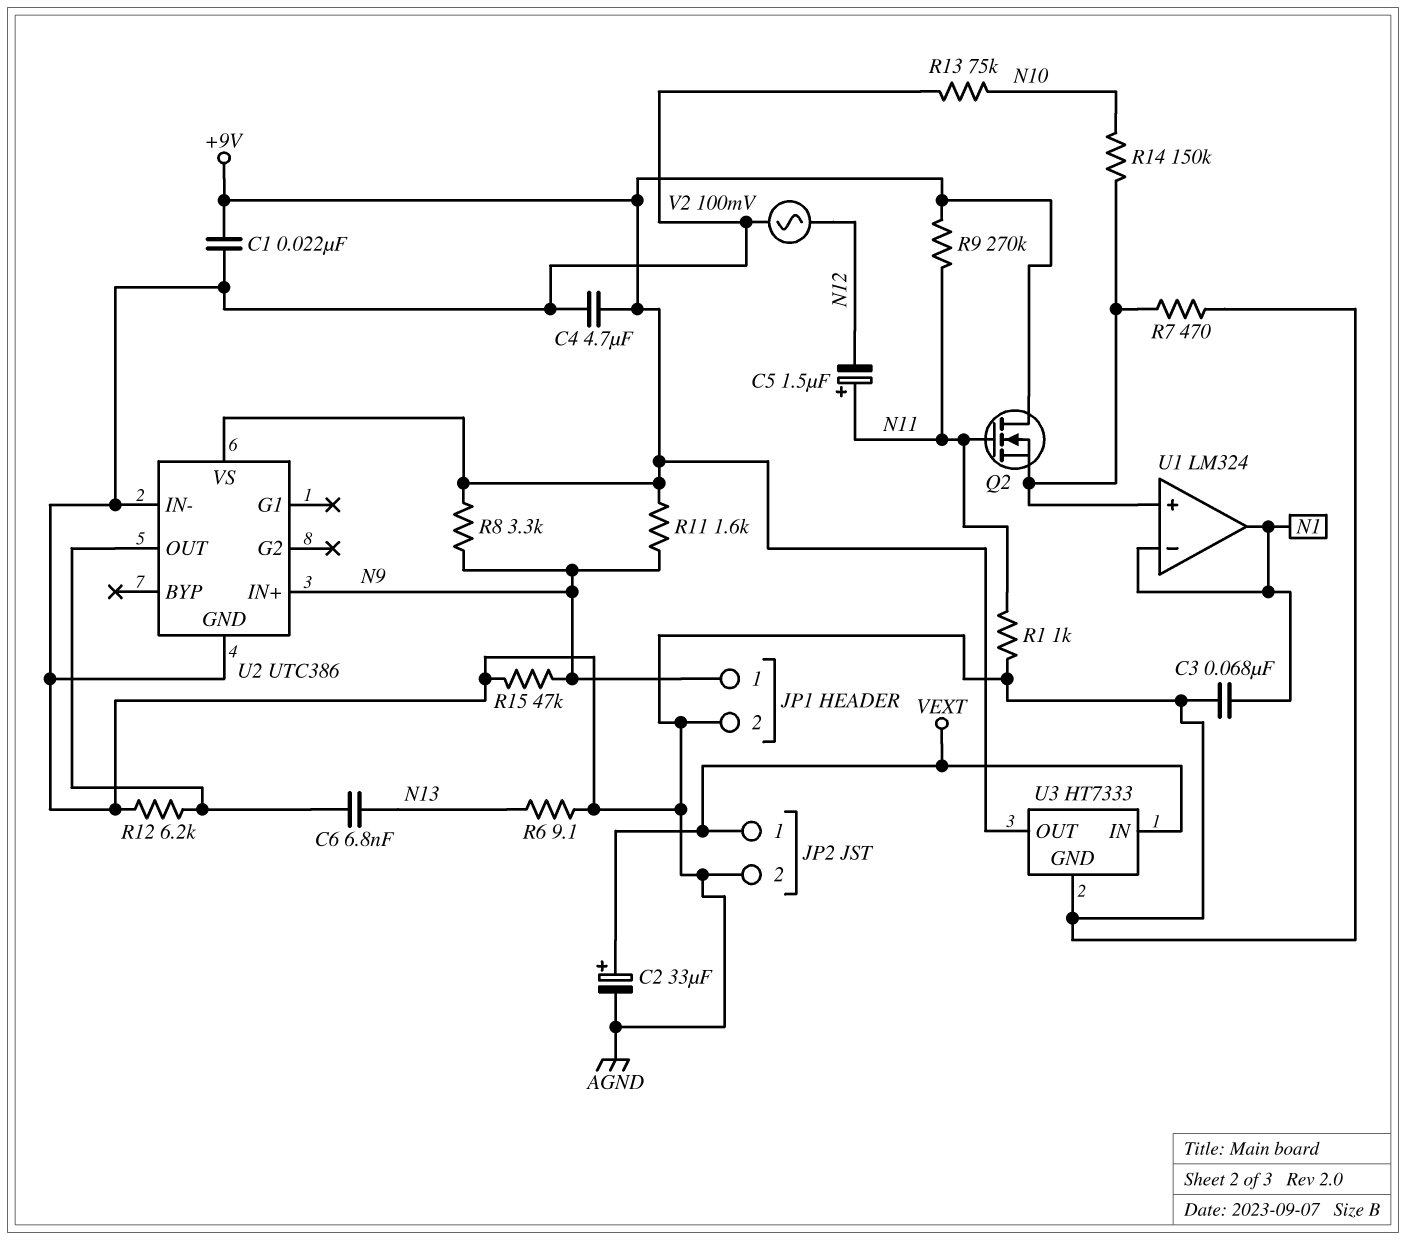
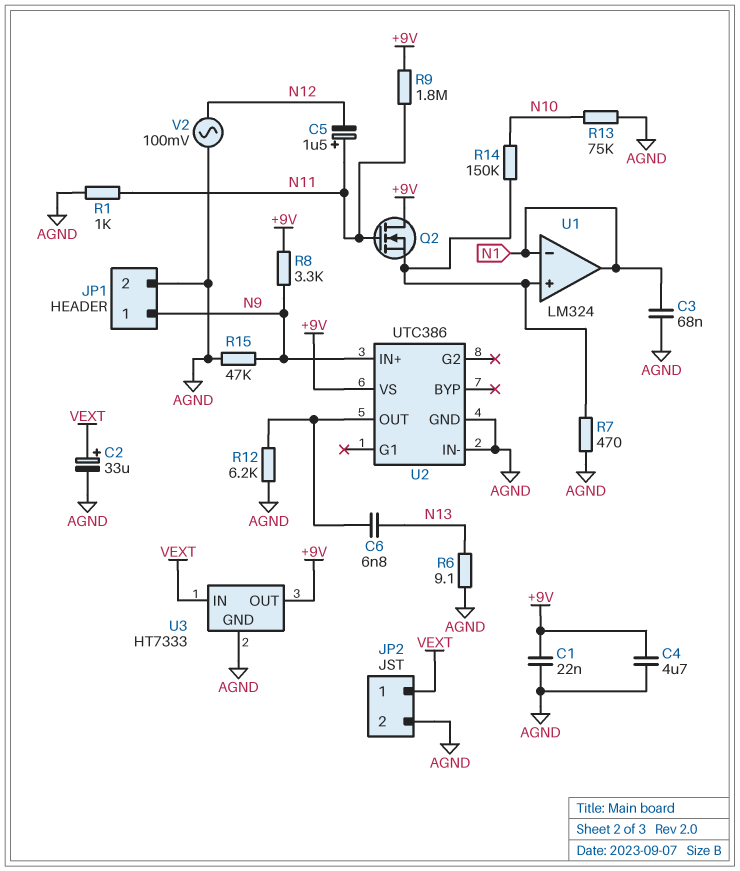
R9: 270k (+9V, N11) -> 1.8M (+9V, N11)
R11: 1.6k (+9V, N9) -> none

